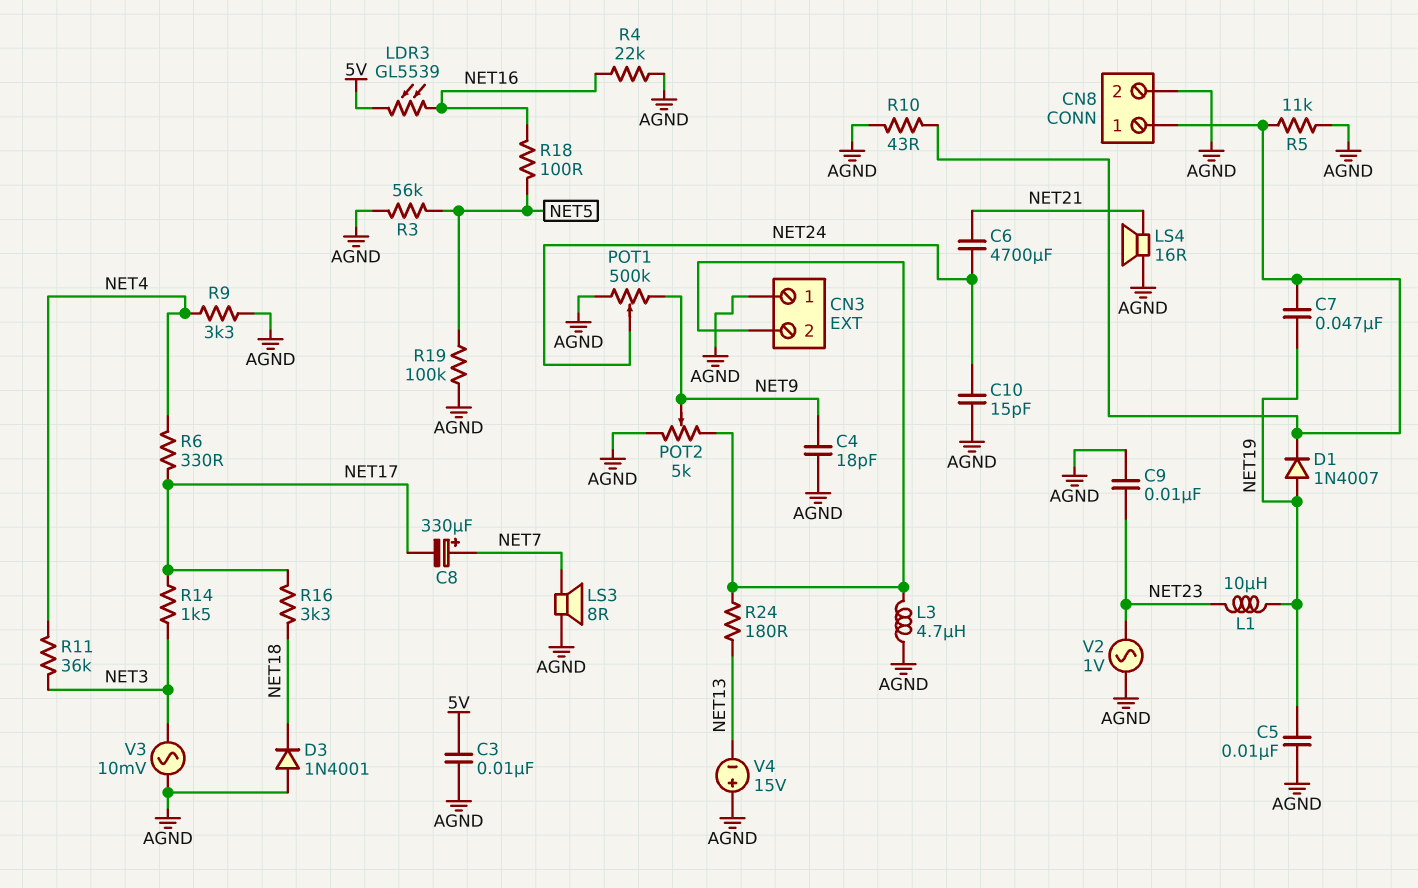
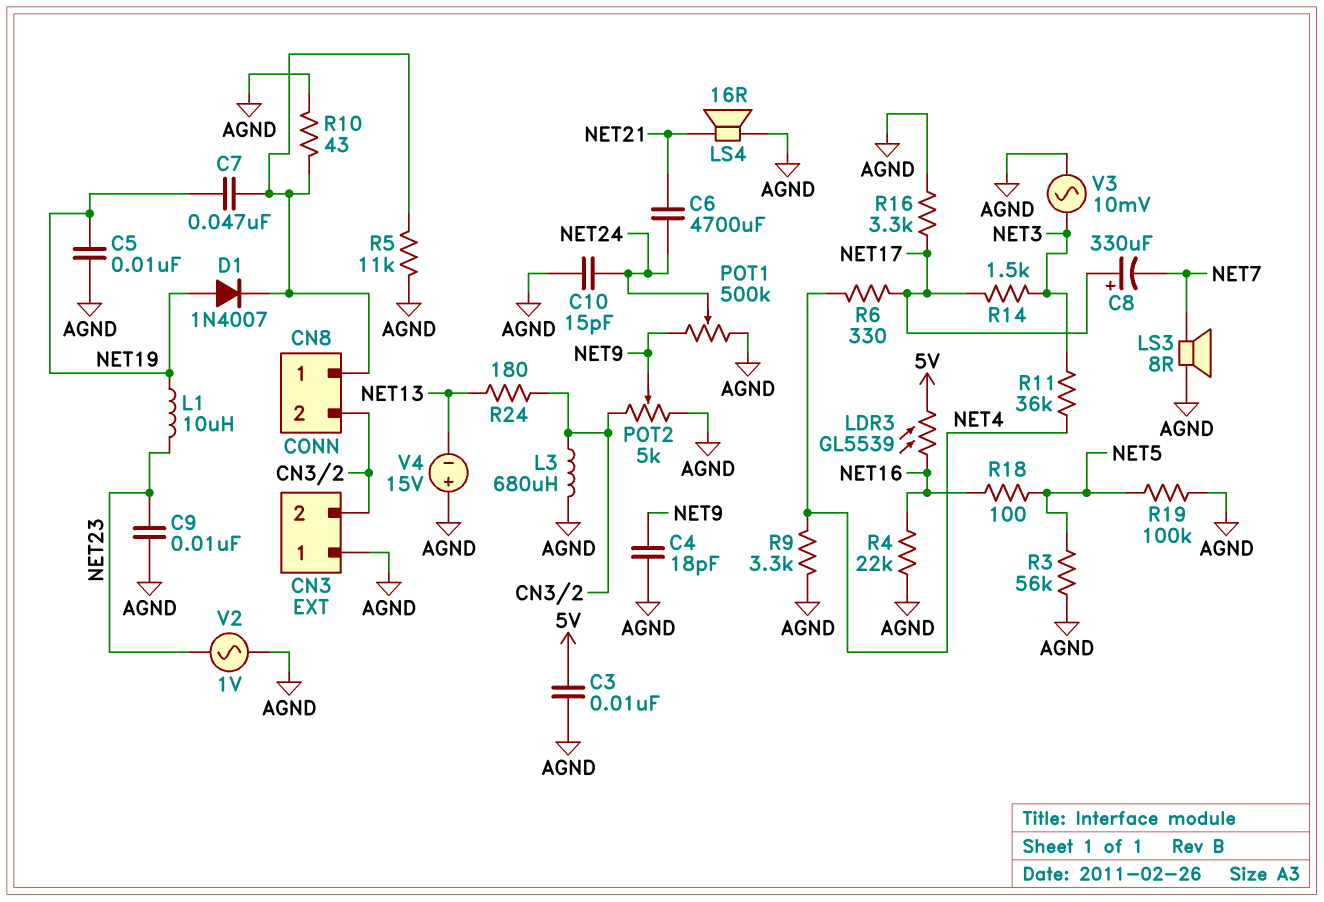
C8: 330uF (plus NET7, minus NET17) -> 330uF (plus NET17, minus NET7)
CN8 pin 2: AGND -> CN3/2
D3: diode 1N4001 (A AGND, K NET18) -> none
L3: 4.7uH (AGND, CN3/2) -> 680uH (AGND, CN3/2)
R16: 3.3k (NET17, NET18) -> 3.3k (AGND, NET17)

